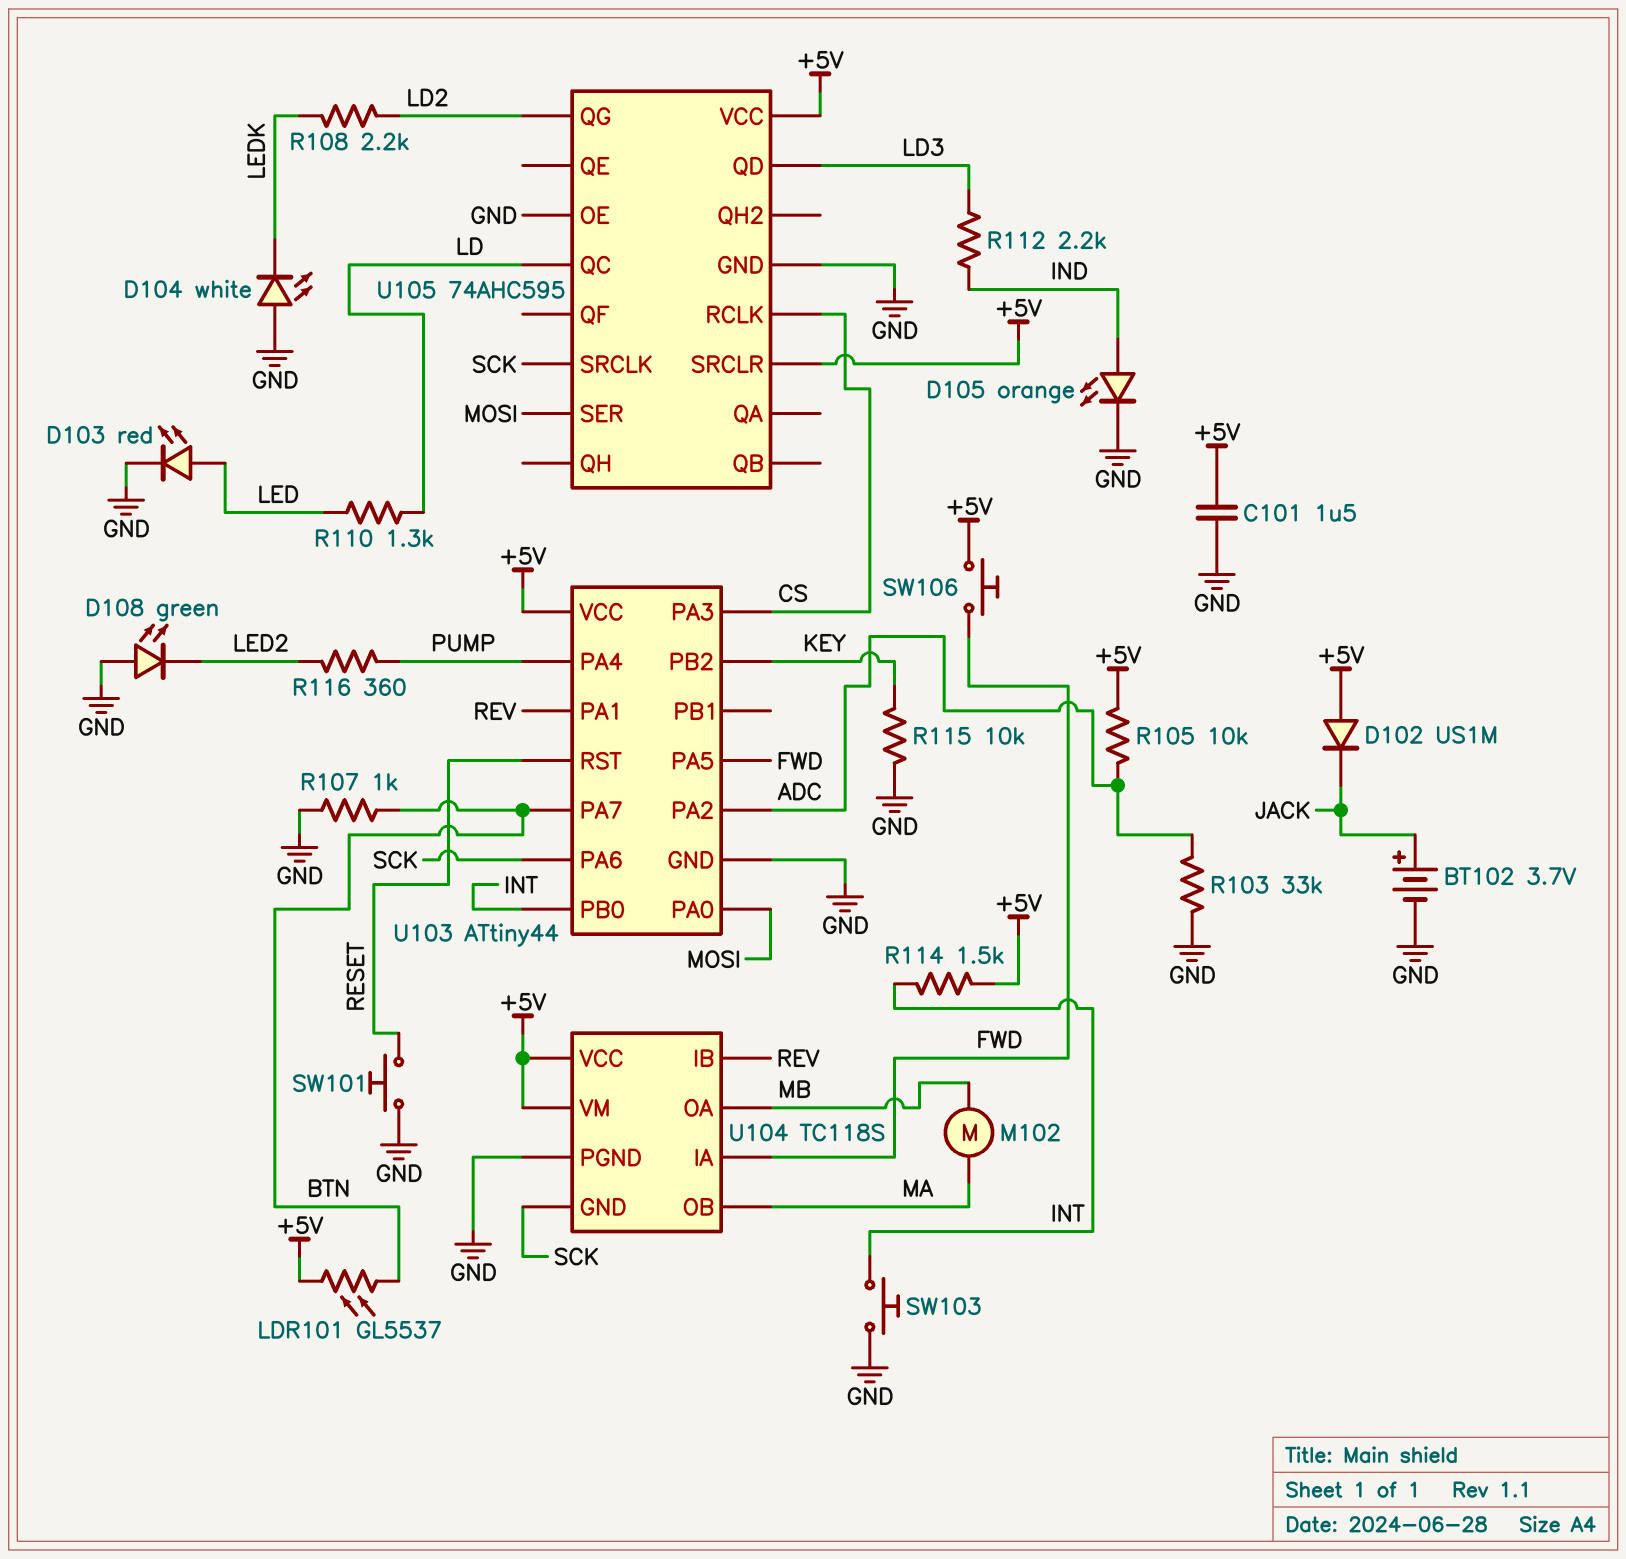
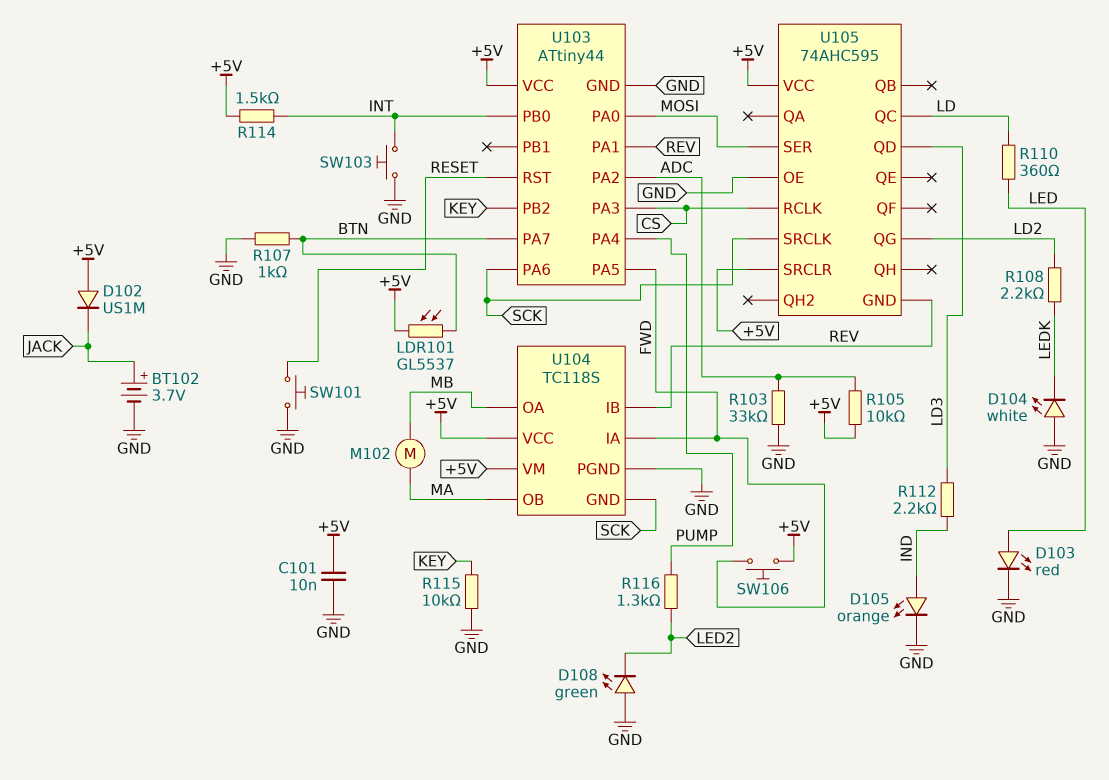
C101: 1.5uF (+5V, GND) -> 10nF (+5V, GND)
R110: 1.3k (LD, LED) -> 360 (LD, LED)
R116: 360 (LED2, PUMP) -> 1.3k (LED2, PUMP)
U105 pin GND: GND -> REV

